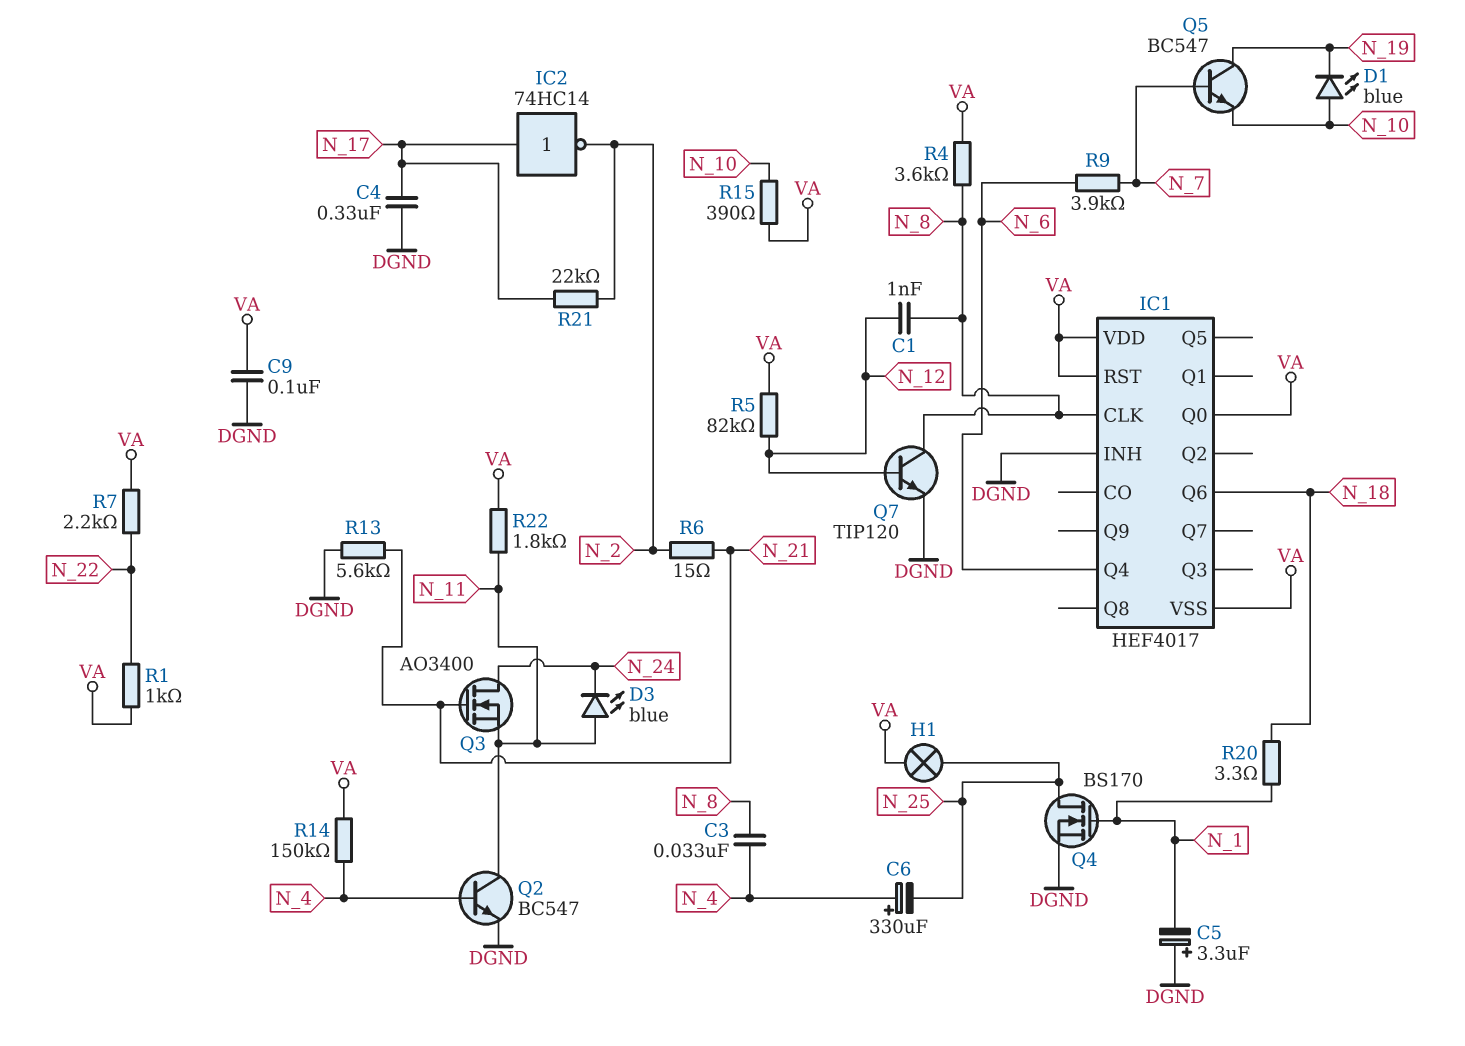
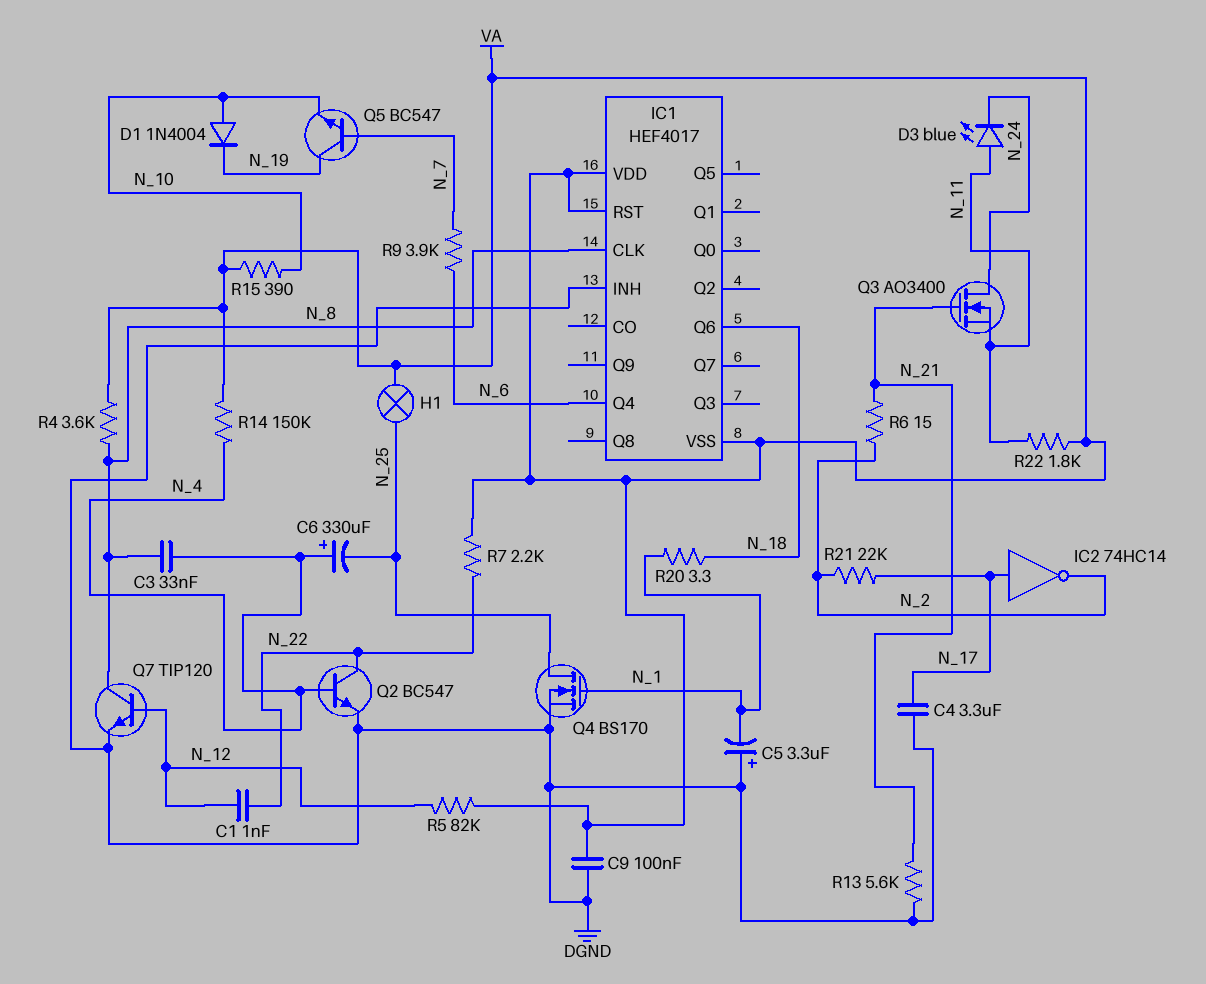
C1: 1nF (N_8, N_12) -> 1nF (N_12, N_22)
C4: 330nF (DGND, N_17) -> 3.3uF (DGND, N_17)
D1: LED blue (A N_10, K N_19) -> diode 1N4004 (A N_10, K N_19)
IC1 pin Q0: VA -> none
Q2: NPN BC547 (B N_4, C N_11, E DGND) -> NPN BC547 (B N_4, C N_22, E DGND)
R1: 1k (N_22, VA) -> none

